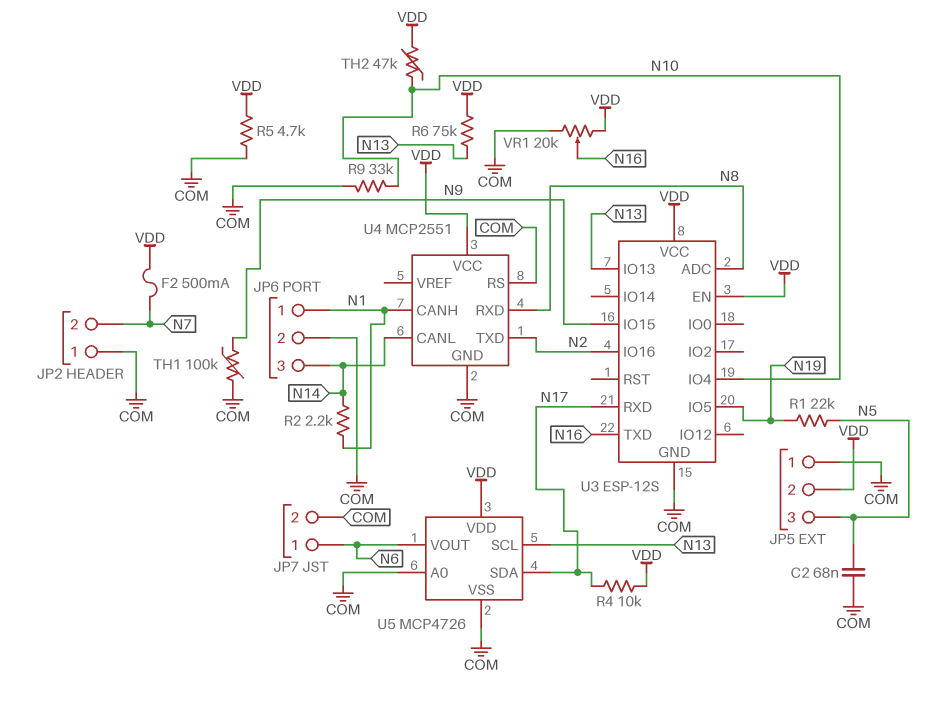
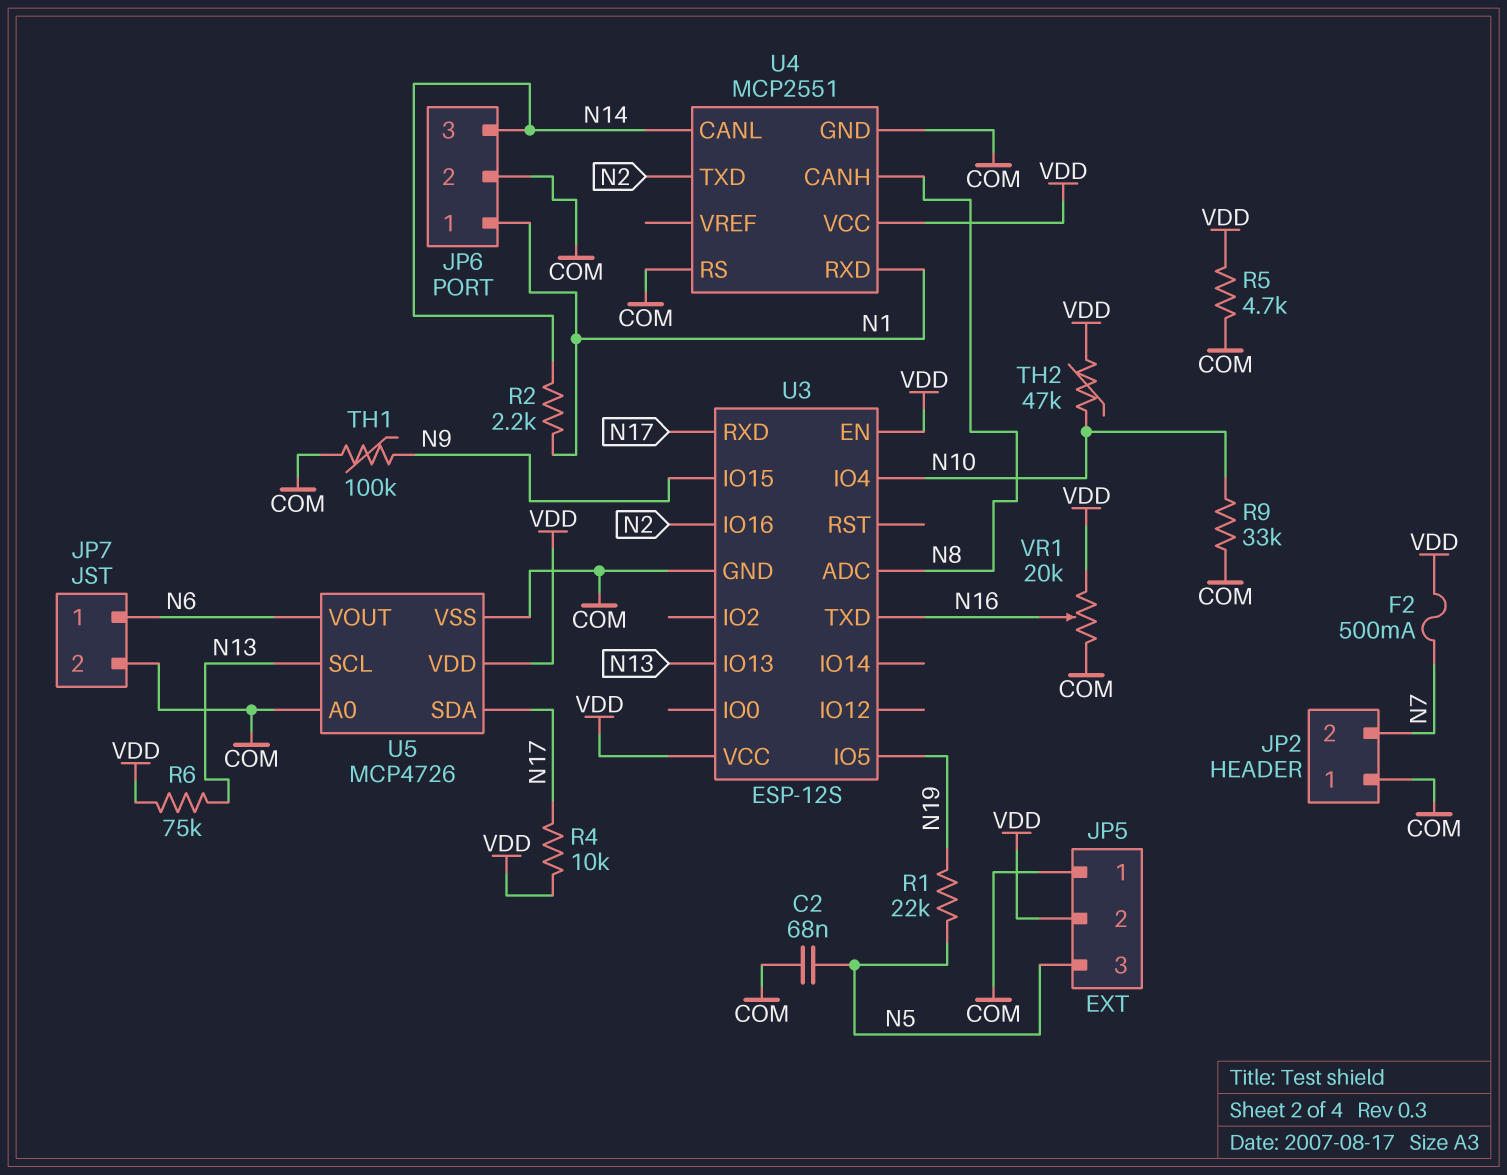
U4 pin CANH: N1 -> N8
U4 pin RXD: N8 -> N1

